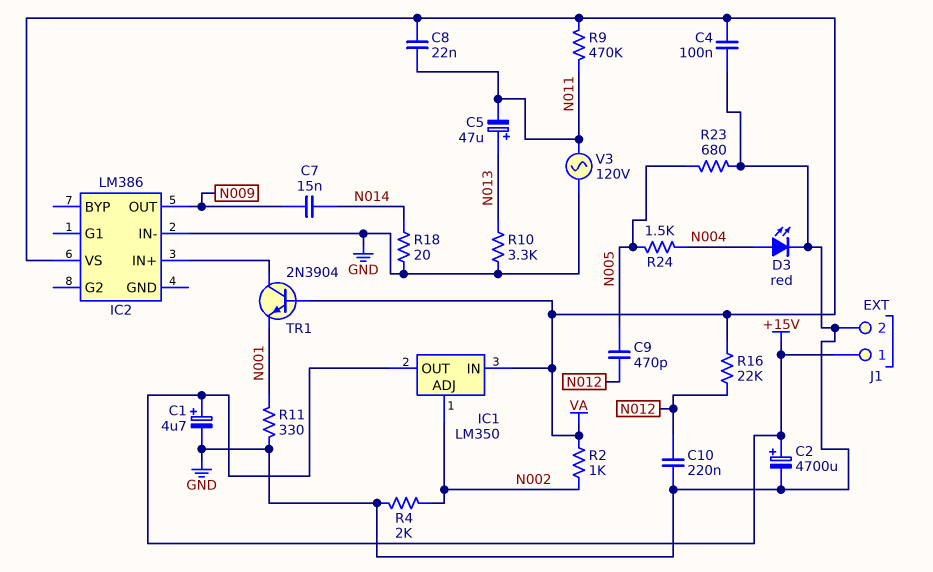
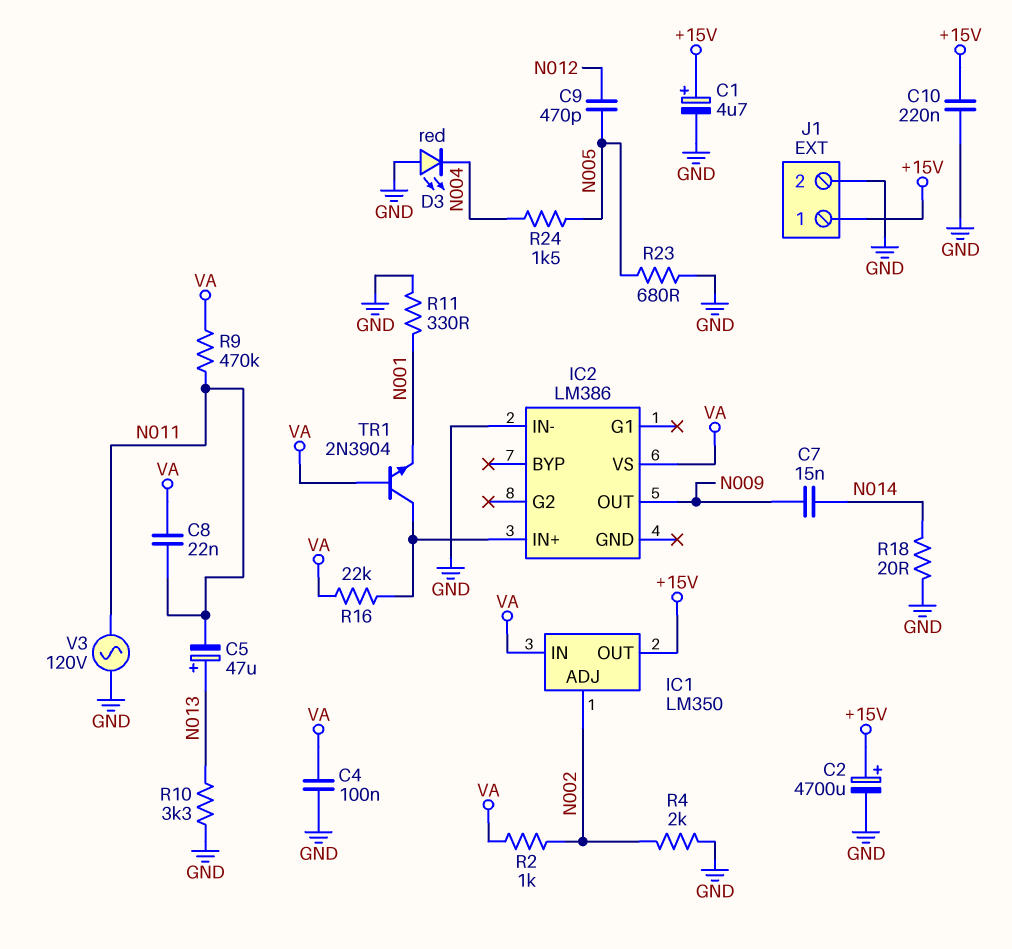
C10: 220nF (GND, N012) -> 220nF (+15V, GND)
D3: LED red (A N004, K GND) -> LED red (A GND, K N004)
R16: 22k (N012, VA) -> 22k (IC2/IN+, VA)

